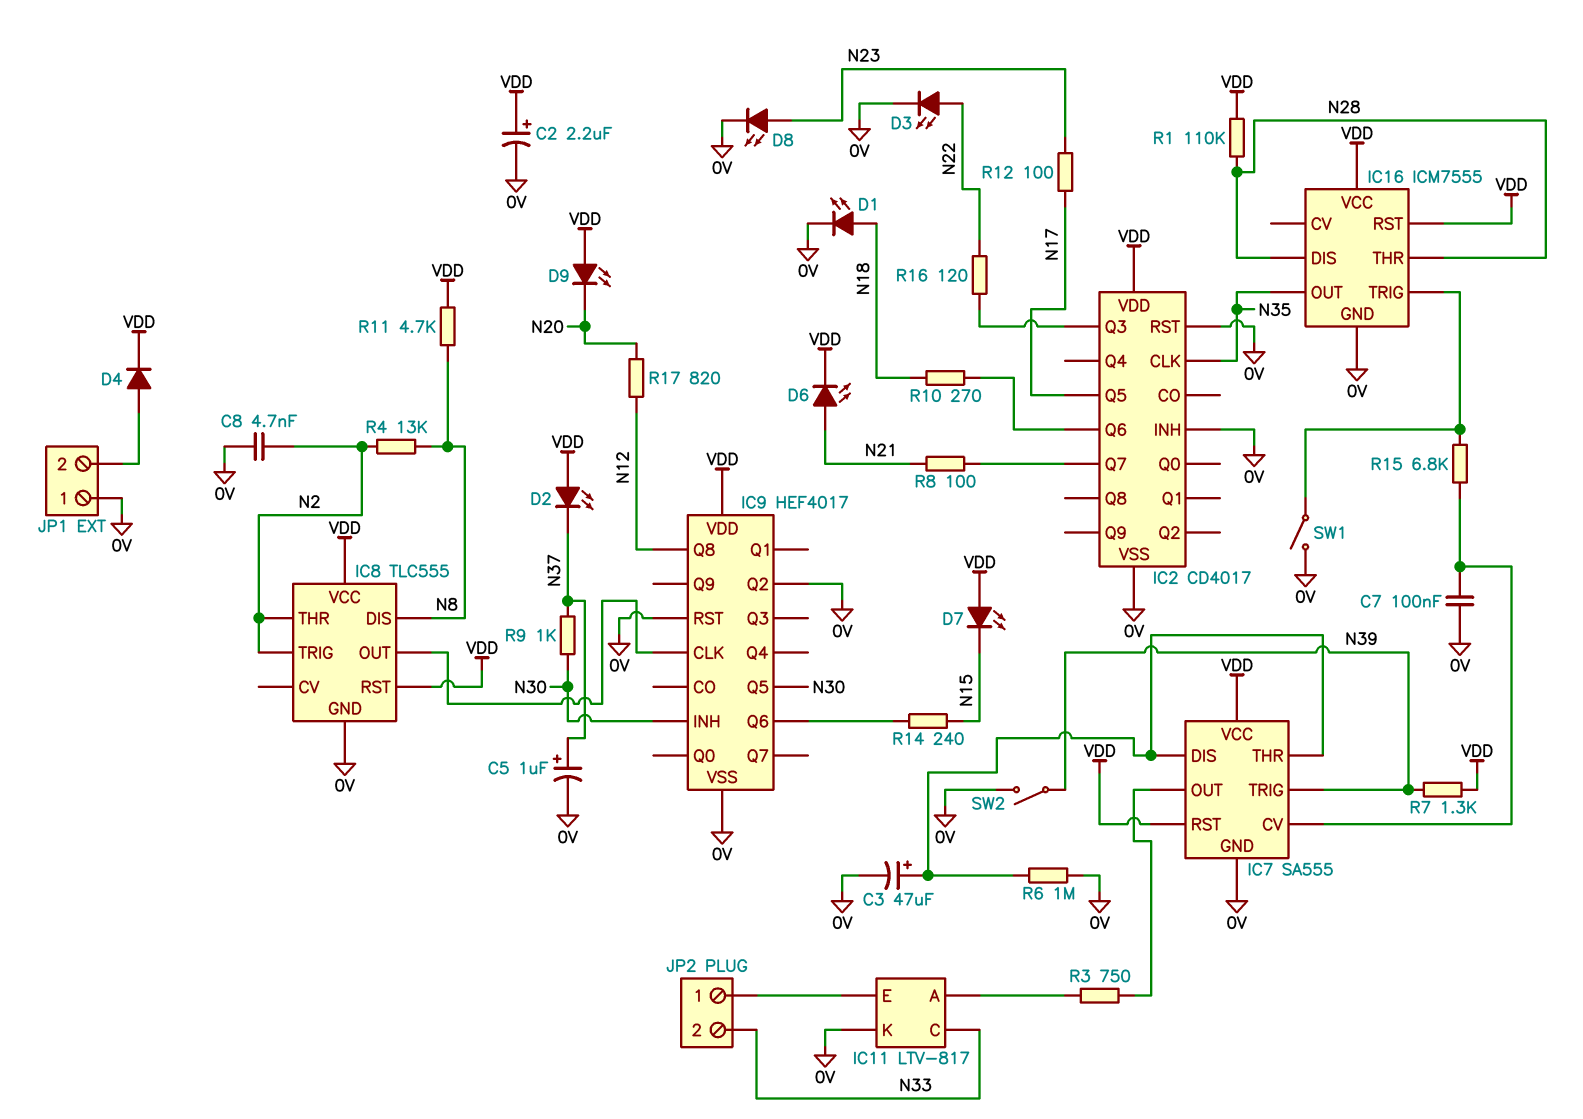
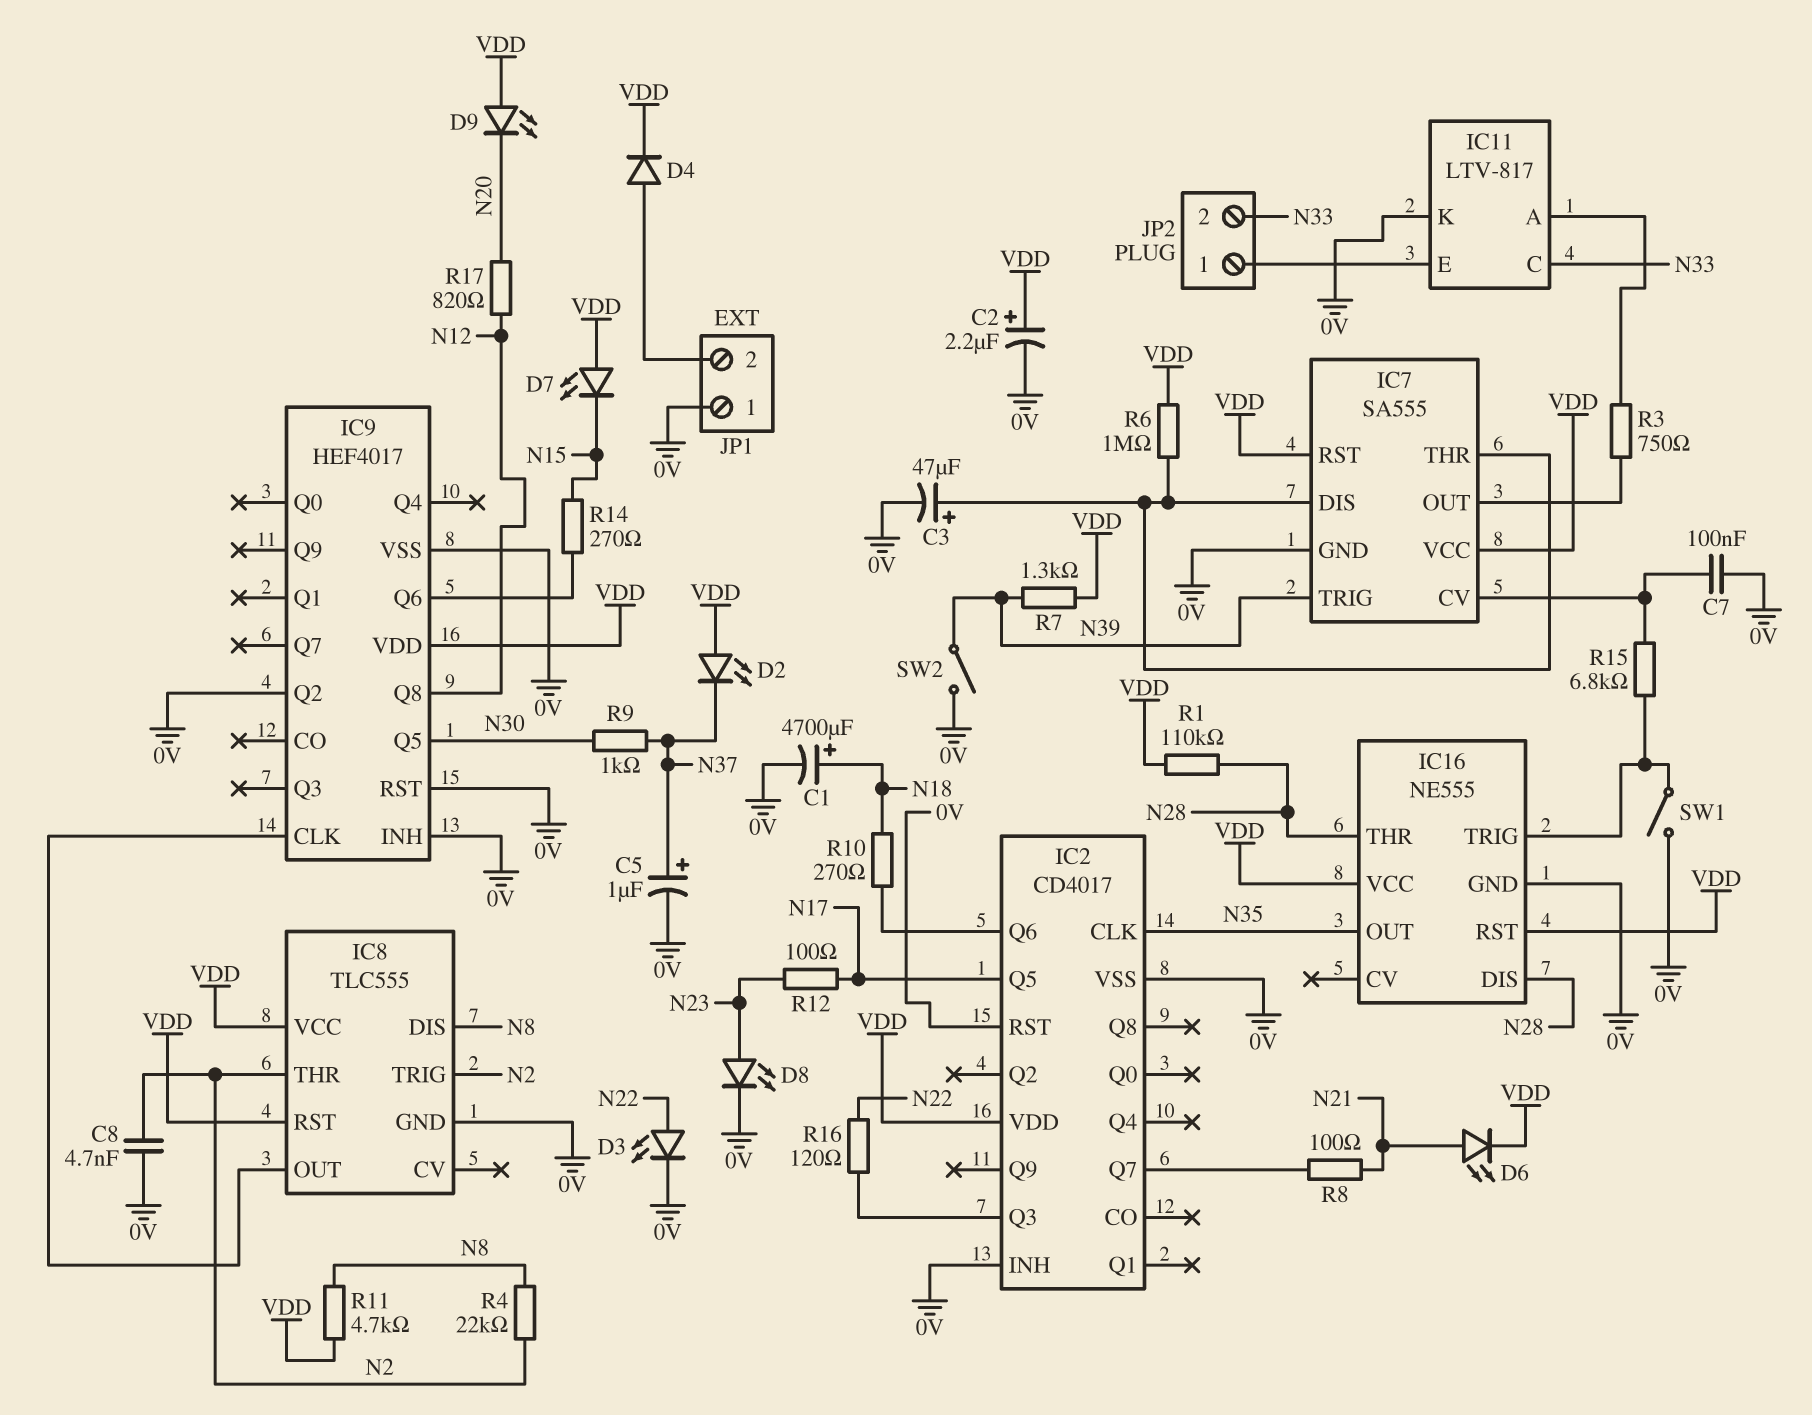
C1: none -> 4700uF (plus N18, minus 0V)
D1: LED (A N18, K 0V) -> none
IC9 pin INH: N30 -> 0V
IC16: ICM7555 -> NE555
R4: 13k (N2, N8) -> 22k (N2, N8)
R6: 1M (0V, IC7/DIS) -> 1M (IC7/DIS, VDD)
R14: 240 (IC9/Q6, N15) -> 270 (IC9/Q6, N15)

